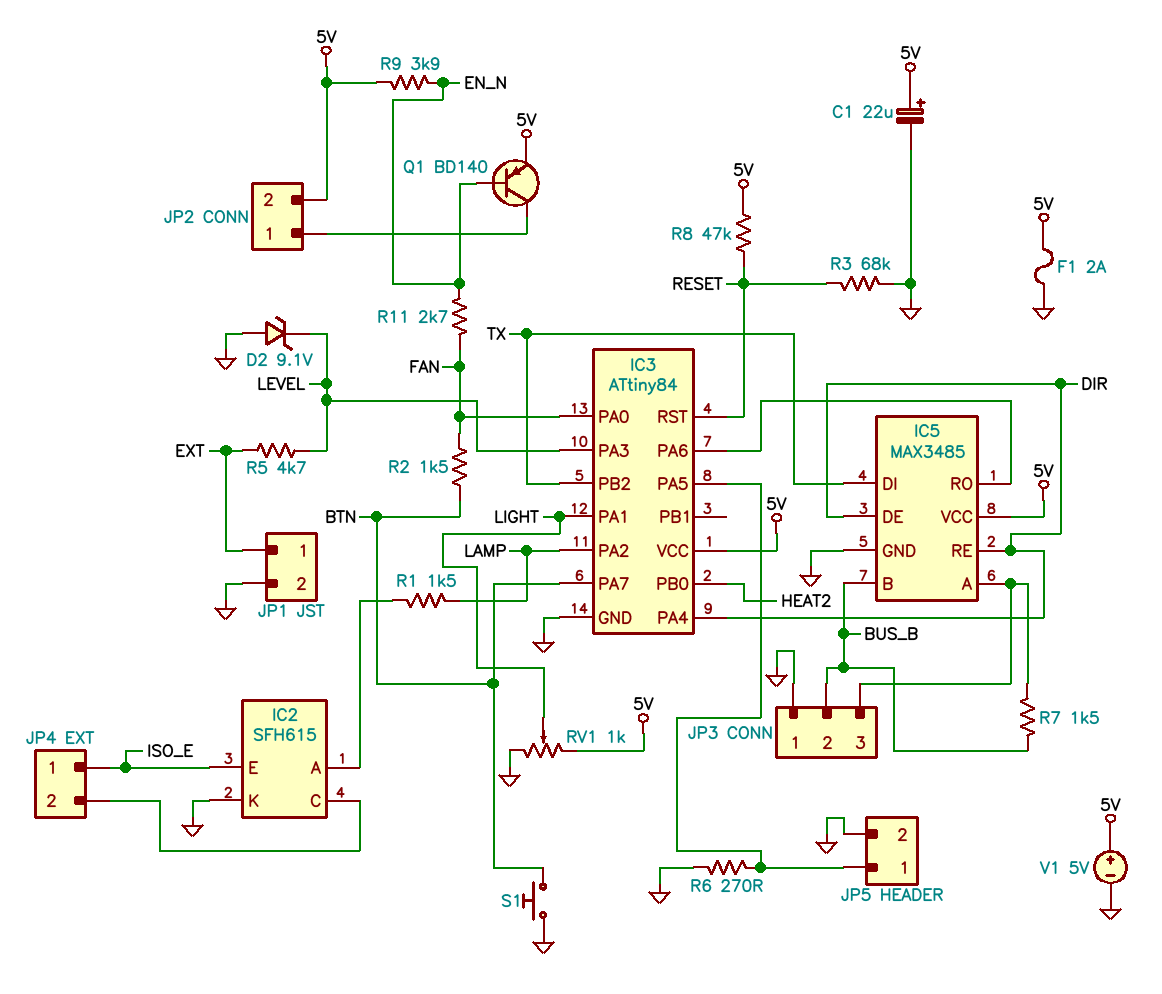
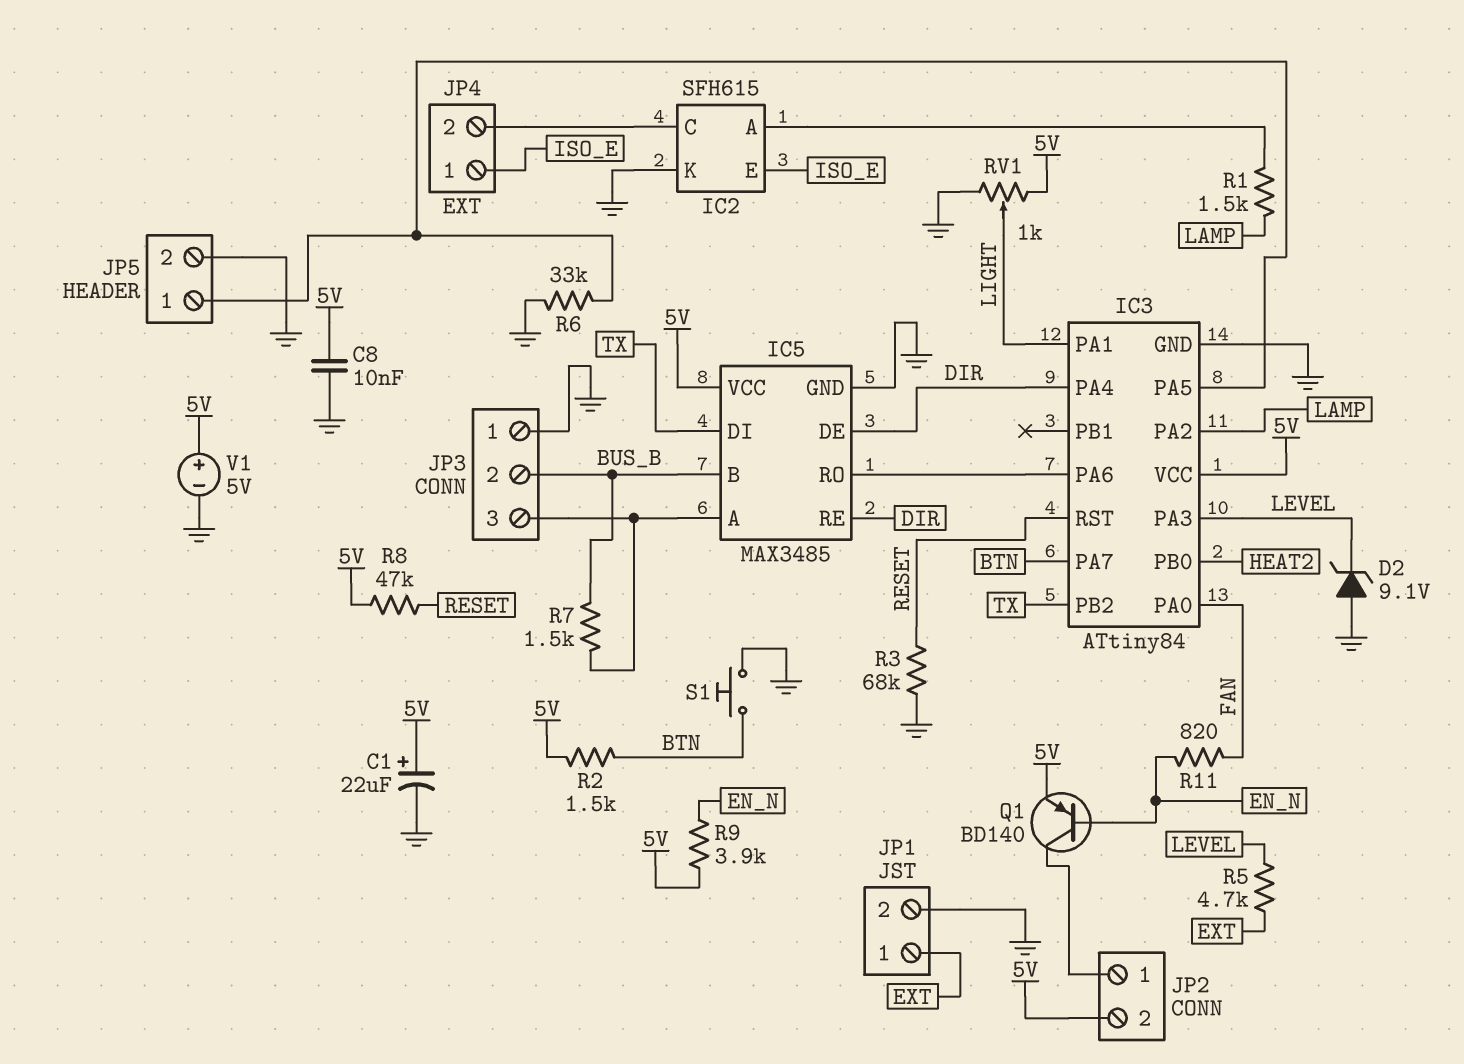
C8: none -> 10nF (5V, GND)
F1: 2A (5V, GND) -> none
R2: 1.5k (BTN, FAN) -> 1.5k (5V, BTN)
R6: 270 (GND, IC3/PA5) -> 33k (GND, IC3/PA5)
R11: 2.7k (EN_N, FAN) -> 820 (EN_N, FAN)

